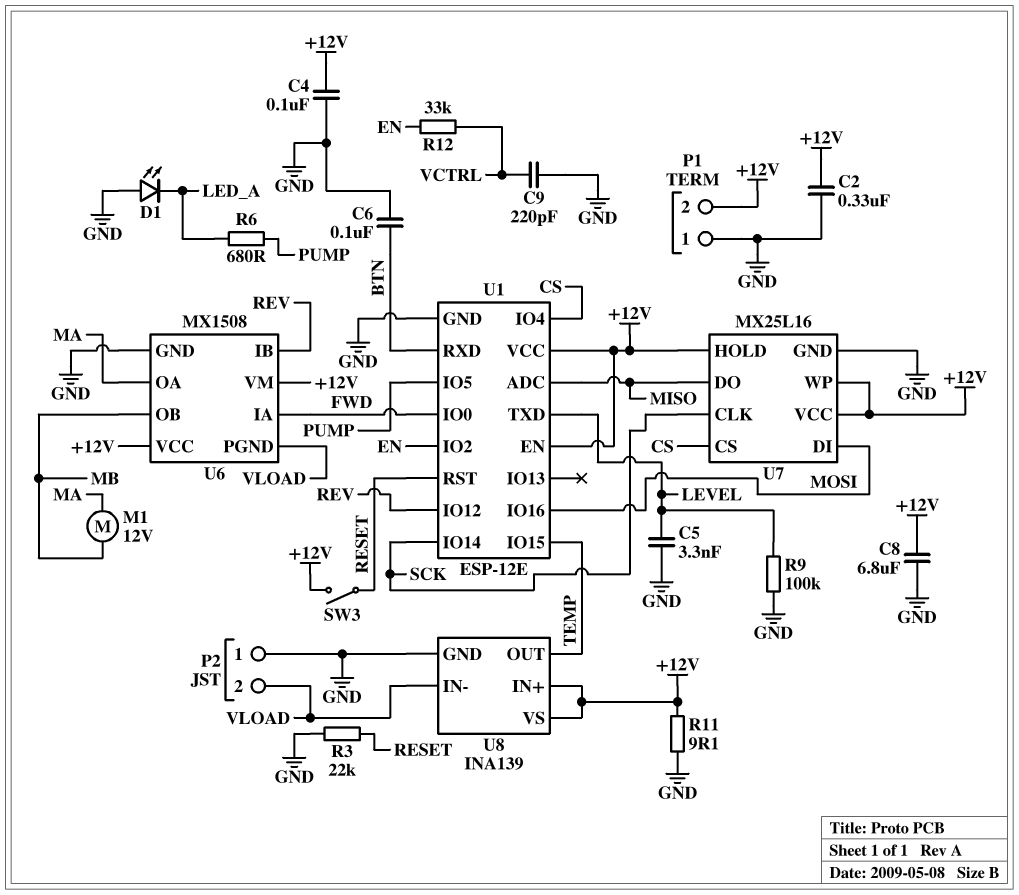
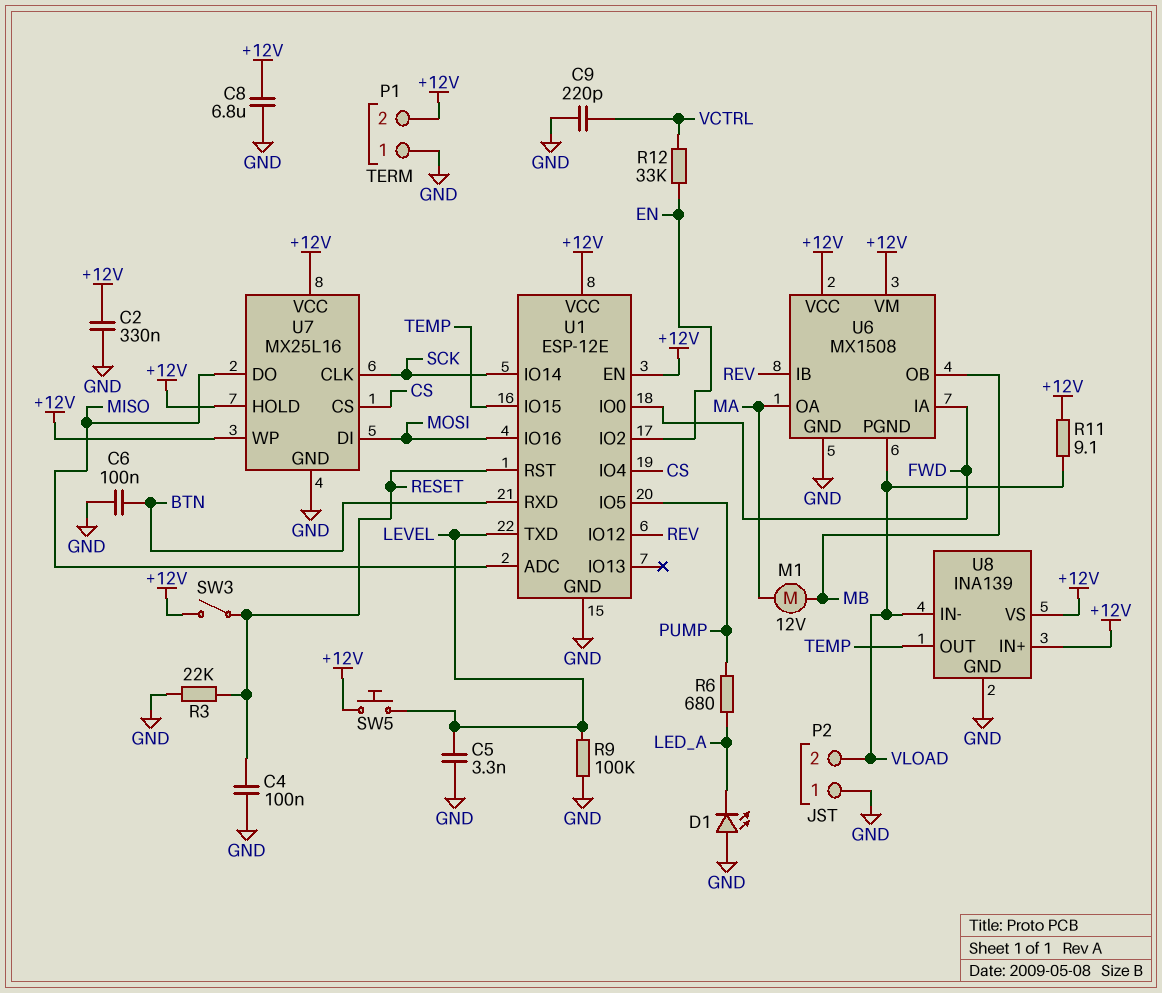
C4: 100nF (+12V, GND) -> 100nF (GND, RESET)
R11: 9.1 (+12V, GND) -> 9.1 (+12V, VLOAD)
SW5: none -> button (+12V, LEVEL)

